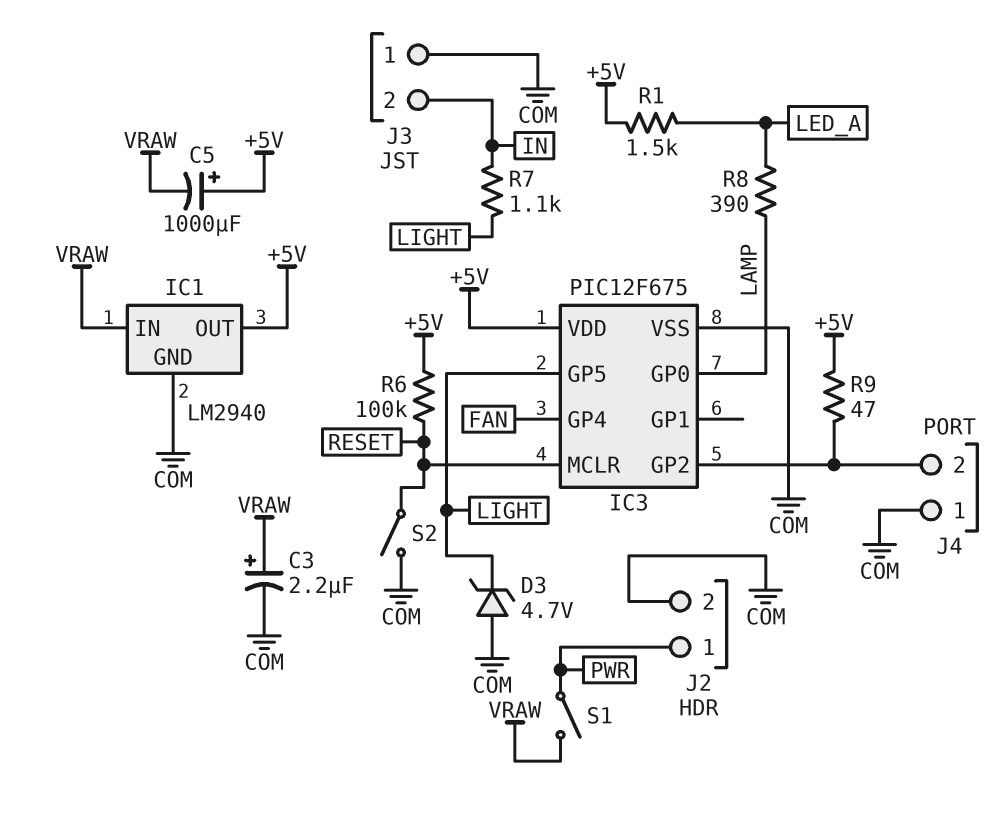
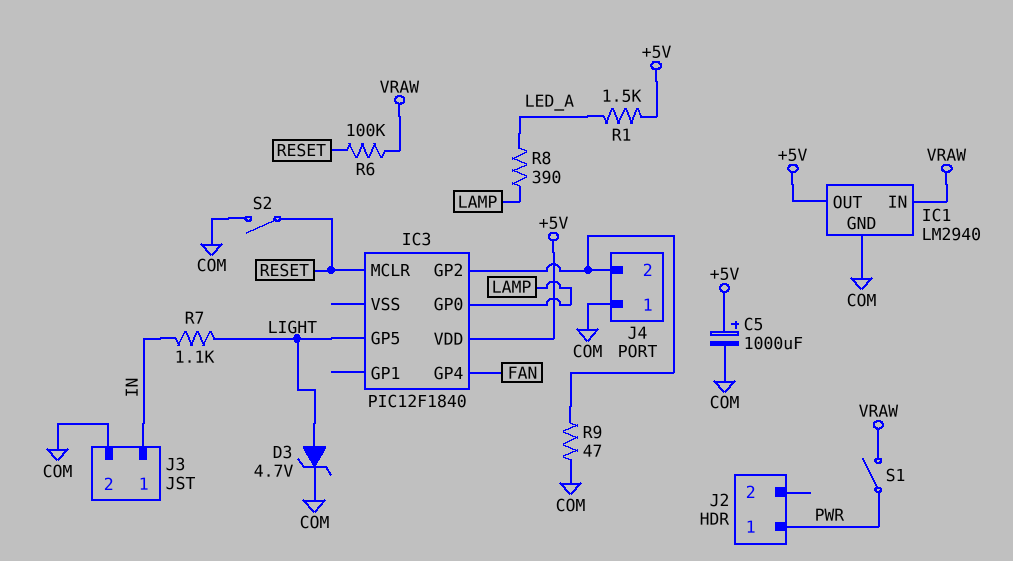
C3: 2.2uF (plus VRAW, minus COM) -> none
C5: 1000uF (plus +5V, minus VRAW) -> 1000uF (plus +5V, minus COM)
D3: zener 4.7V (A COM, K LIGHT) -> zener 4.7V (A LIGHT, K COM)
IC3: PIC12F675 -> PIC12F1840
IC3 pin VSS: COM -> none
J2 pin 2: COM -> none
J3 pin 1: COM -> IN
J3 pin 2: IN -> COM
R6: 100k (+5V, RESET) -> 100k (RESET, VRAW)
R9: 47 (+5V, IC3/GP2) -> 47 (COM, IC3/GP2)

